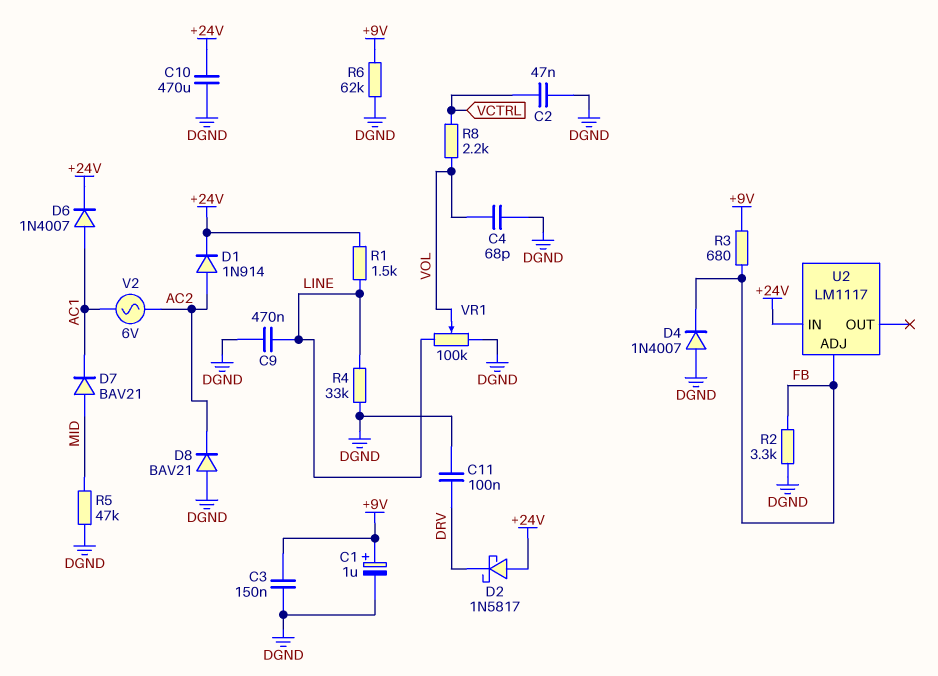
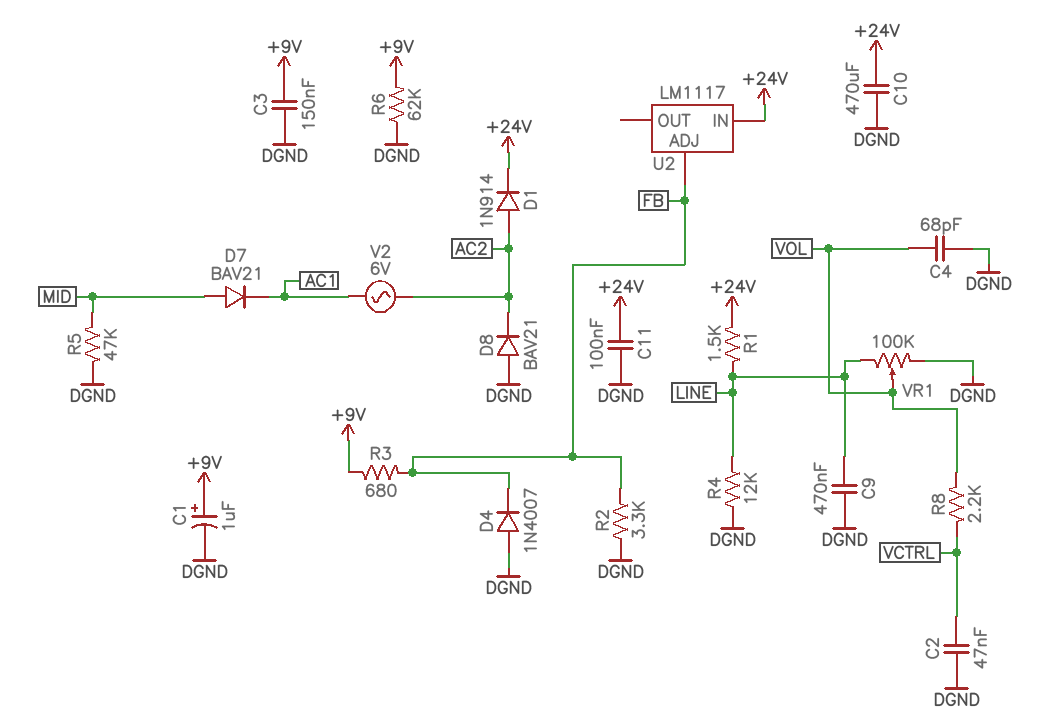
C11: 100nF (DGND, DRV) -> 100nF (+24V, DGND)
D2: schottky 1N5817 (A +24V, K DRV) -> none
D6: diode 1N4007 (A AC1, K +24V) -> none
R4: 33k (DGND, LINE) -> 12k (DGND, LINE)

